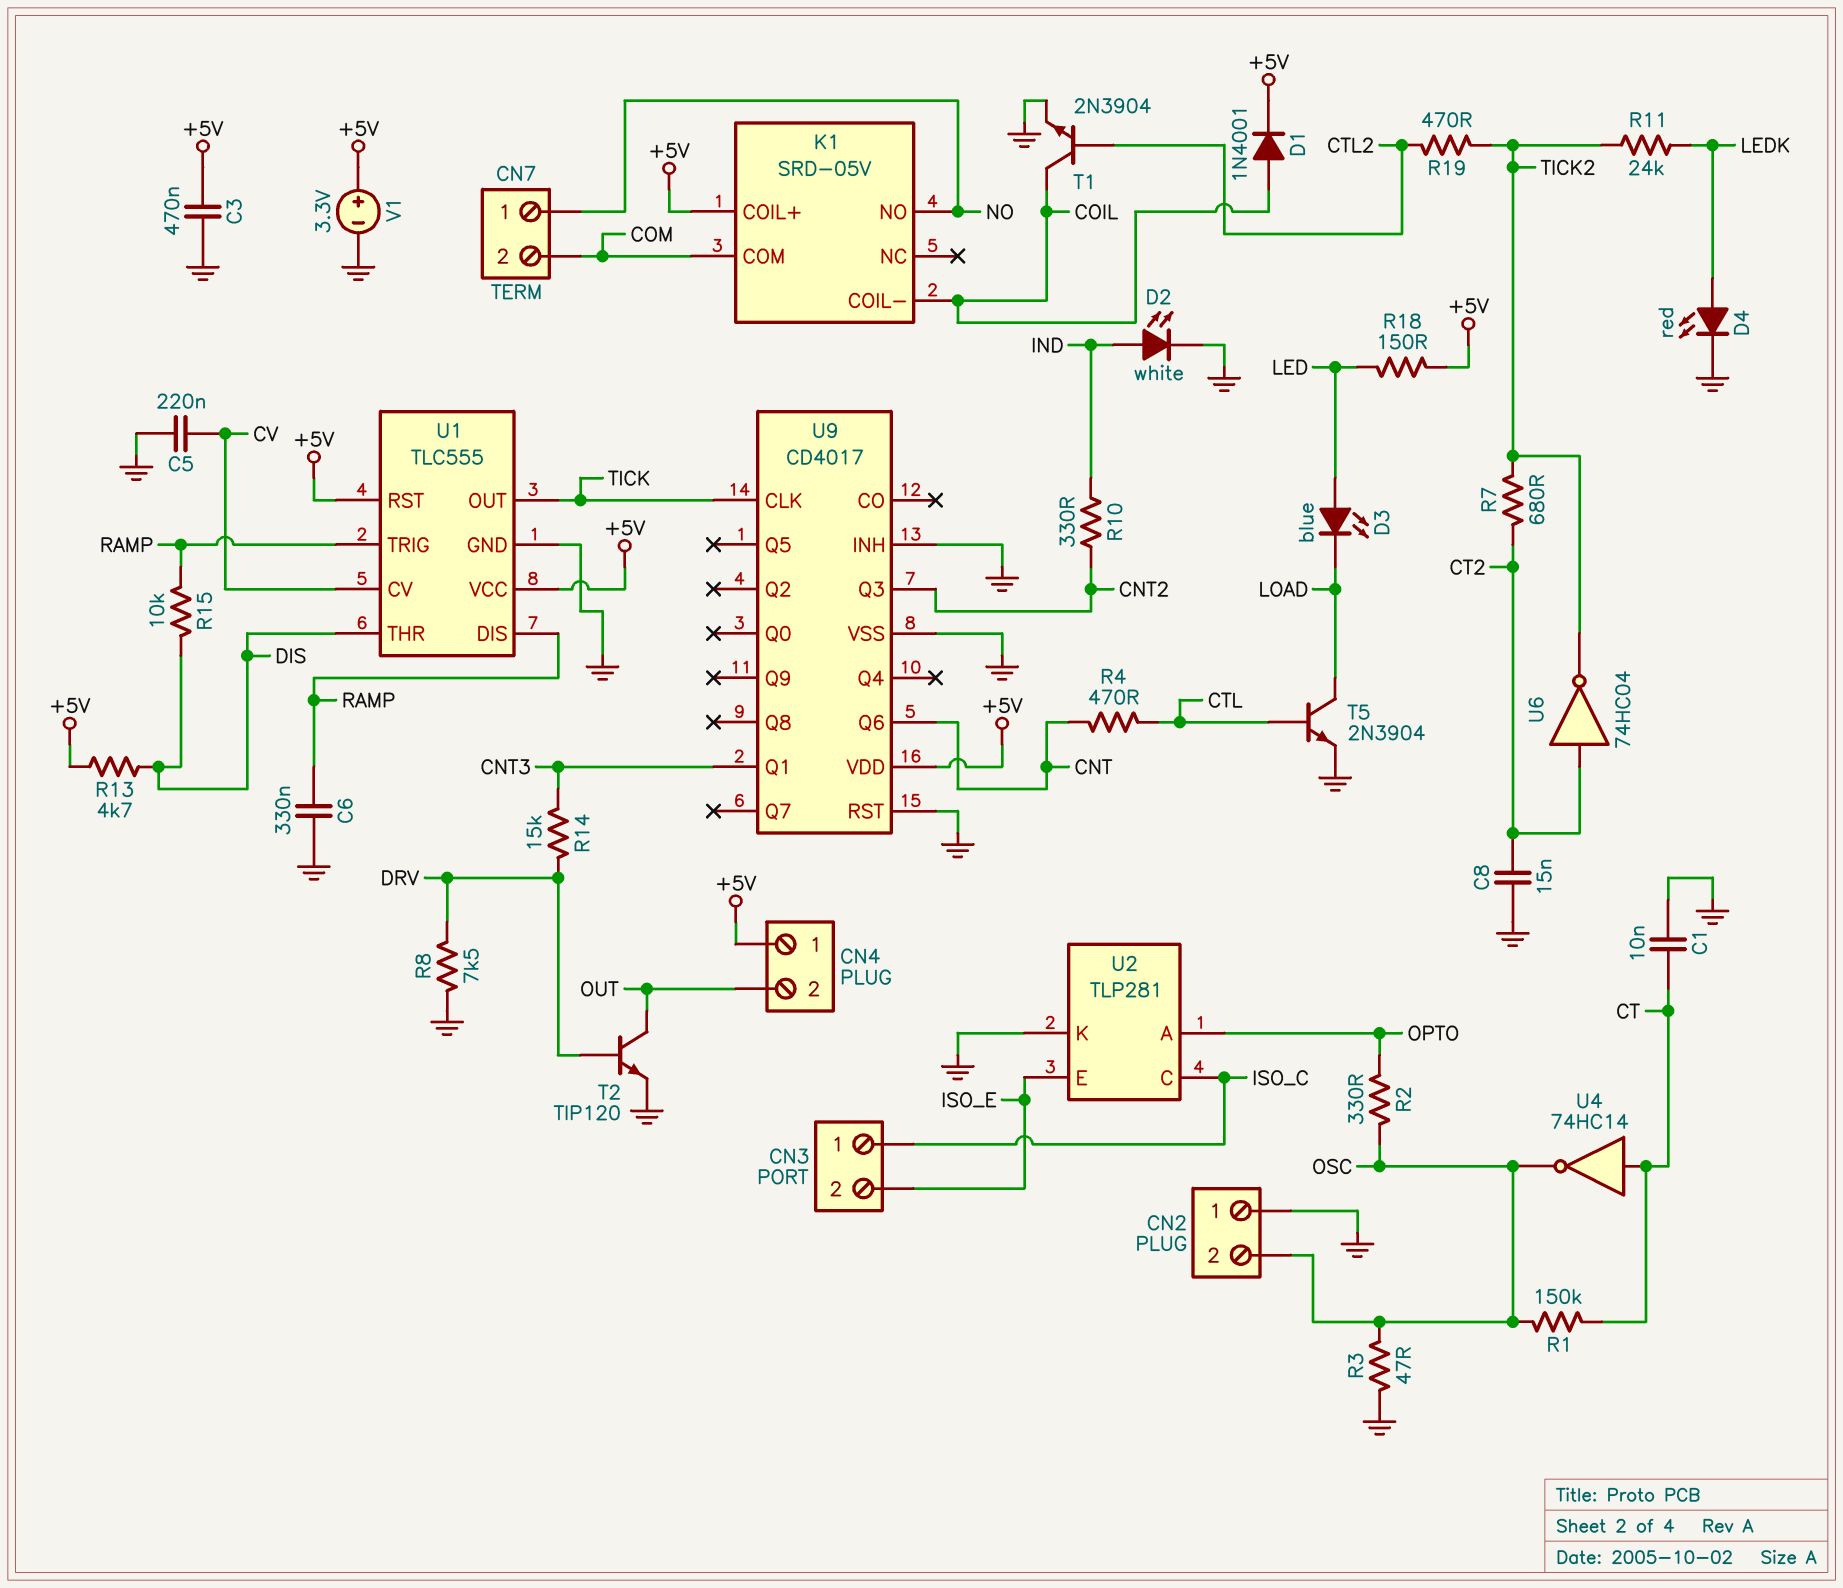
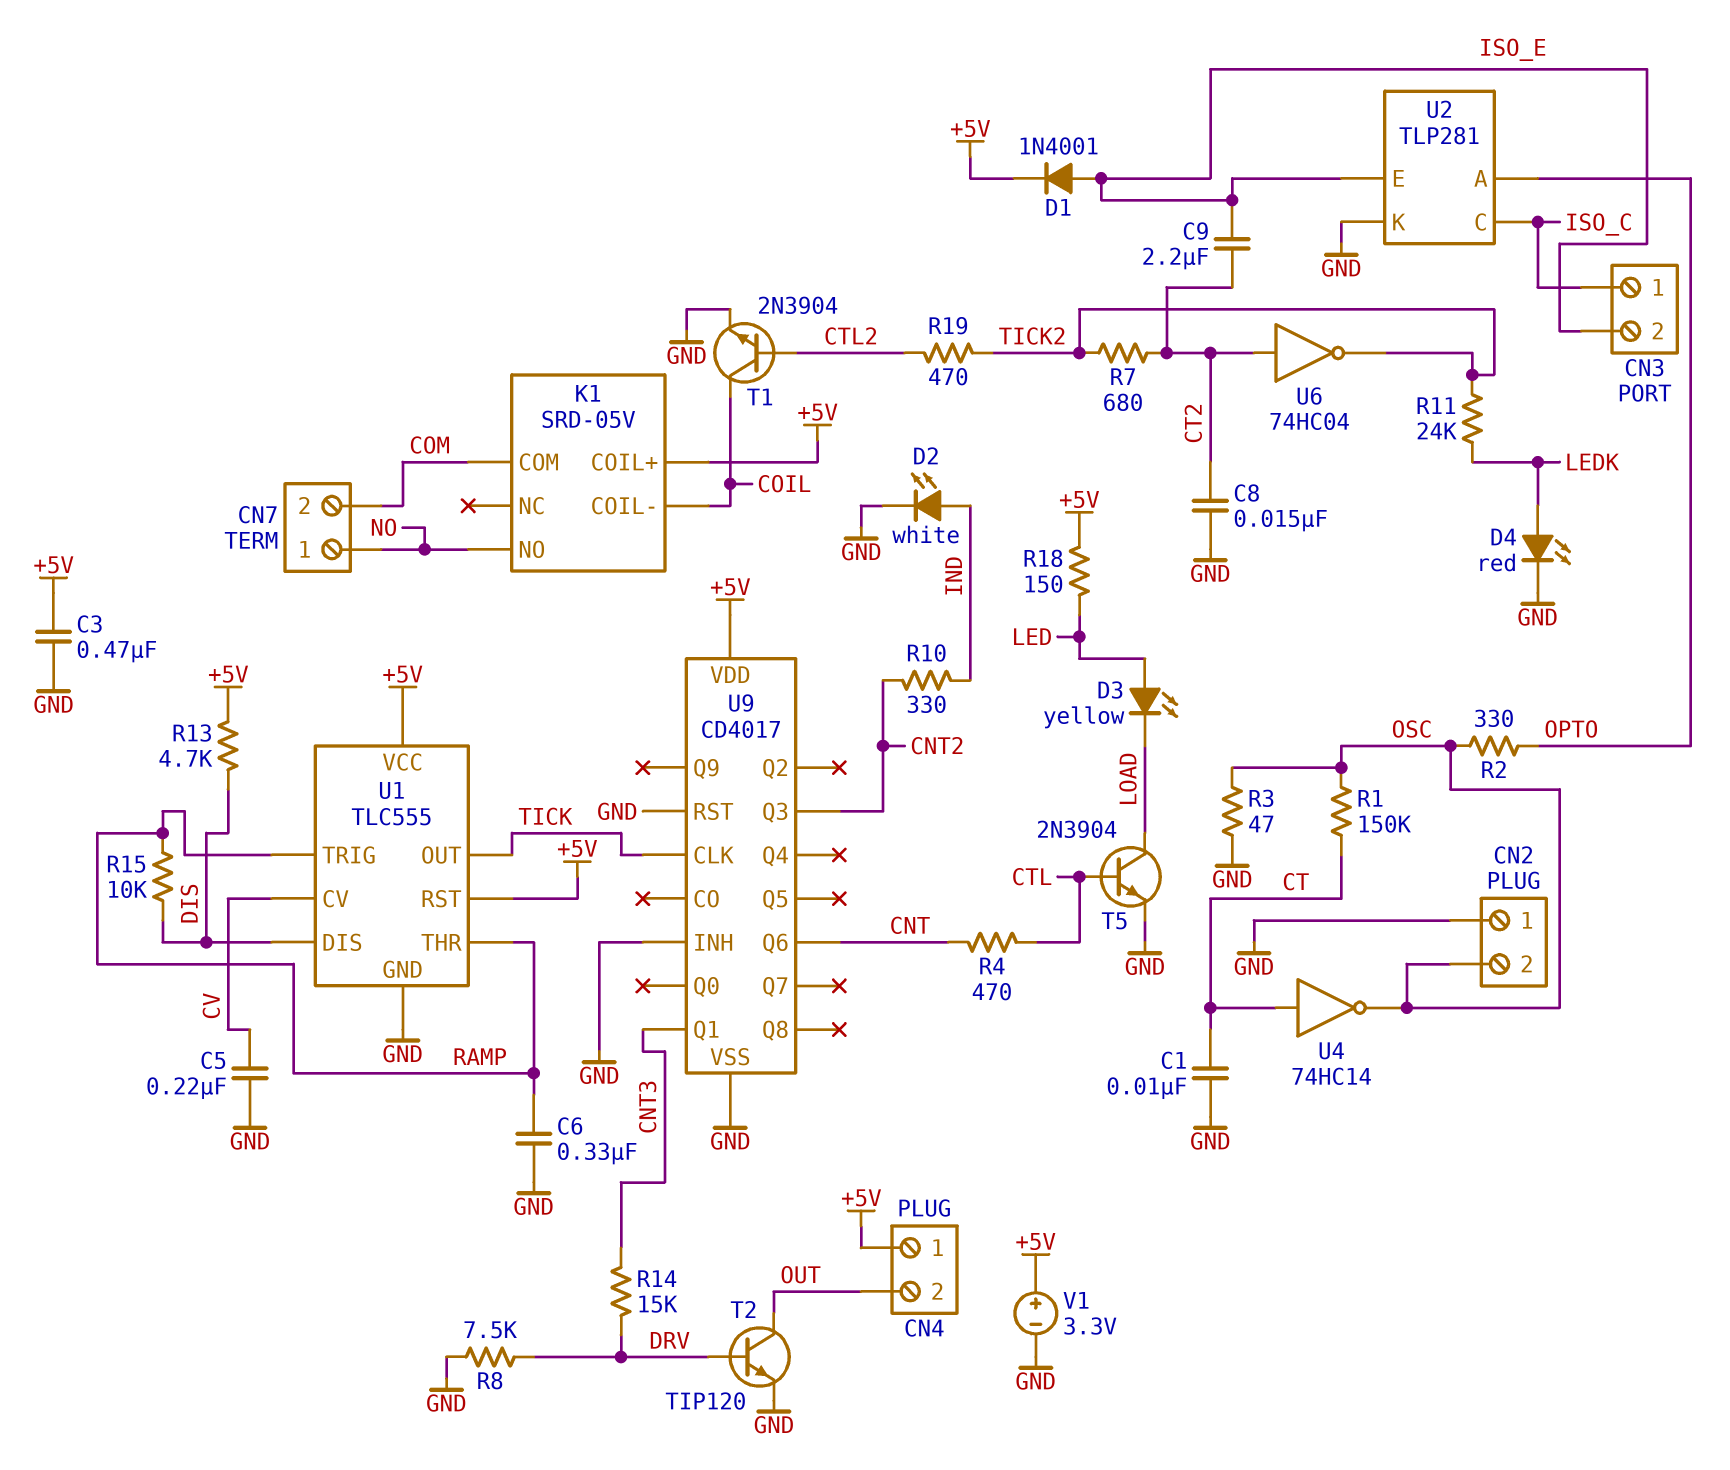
C9: none -> 2.2uF (CT2, ISO_E)
D1: diode 1N4001 (A COIL, K +5V) -> diode 1N4001 (A ISO_E, K +5V)
D3: LED blue (A LED, K LOAD) -> LED yellow (A LED, K LOAD)
U1 pin DIS: RAMP -> DIS
U1 pin THR: DIS -> RAMP

